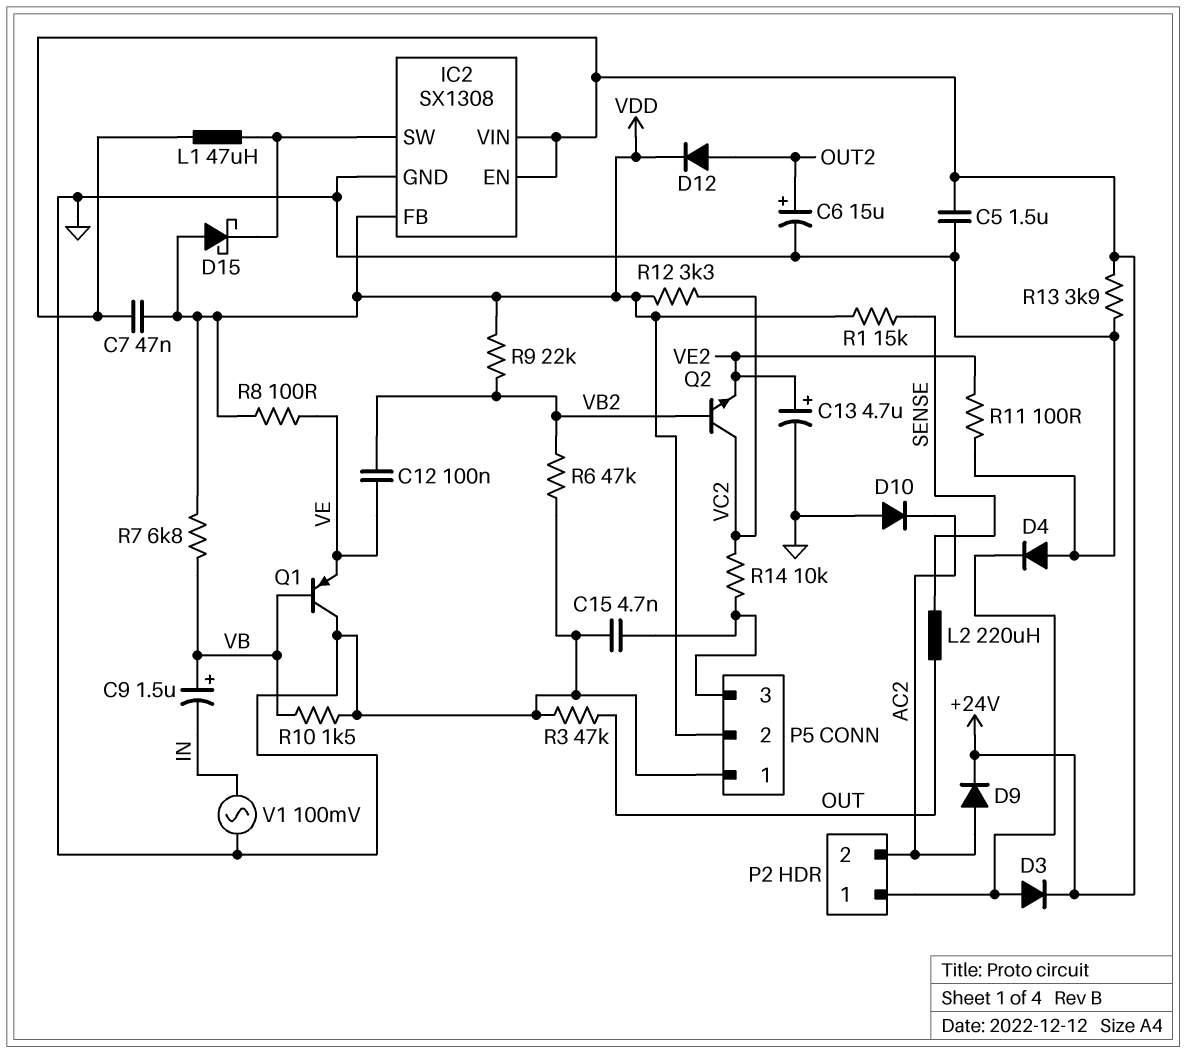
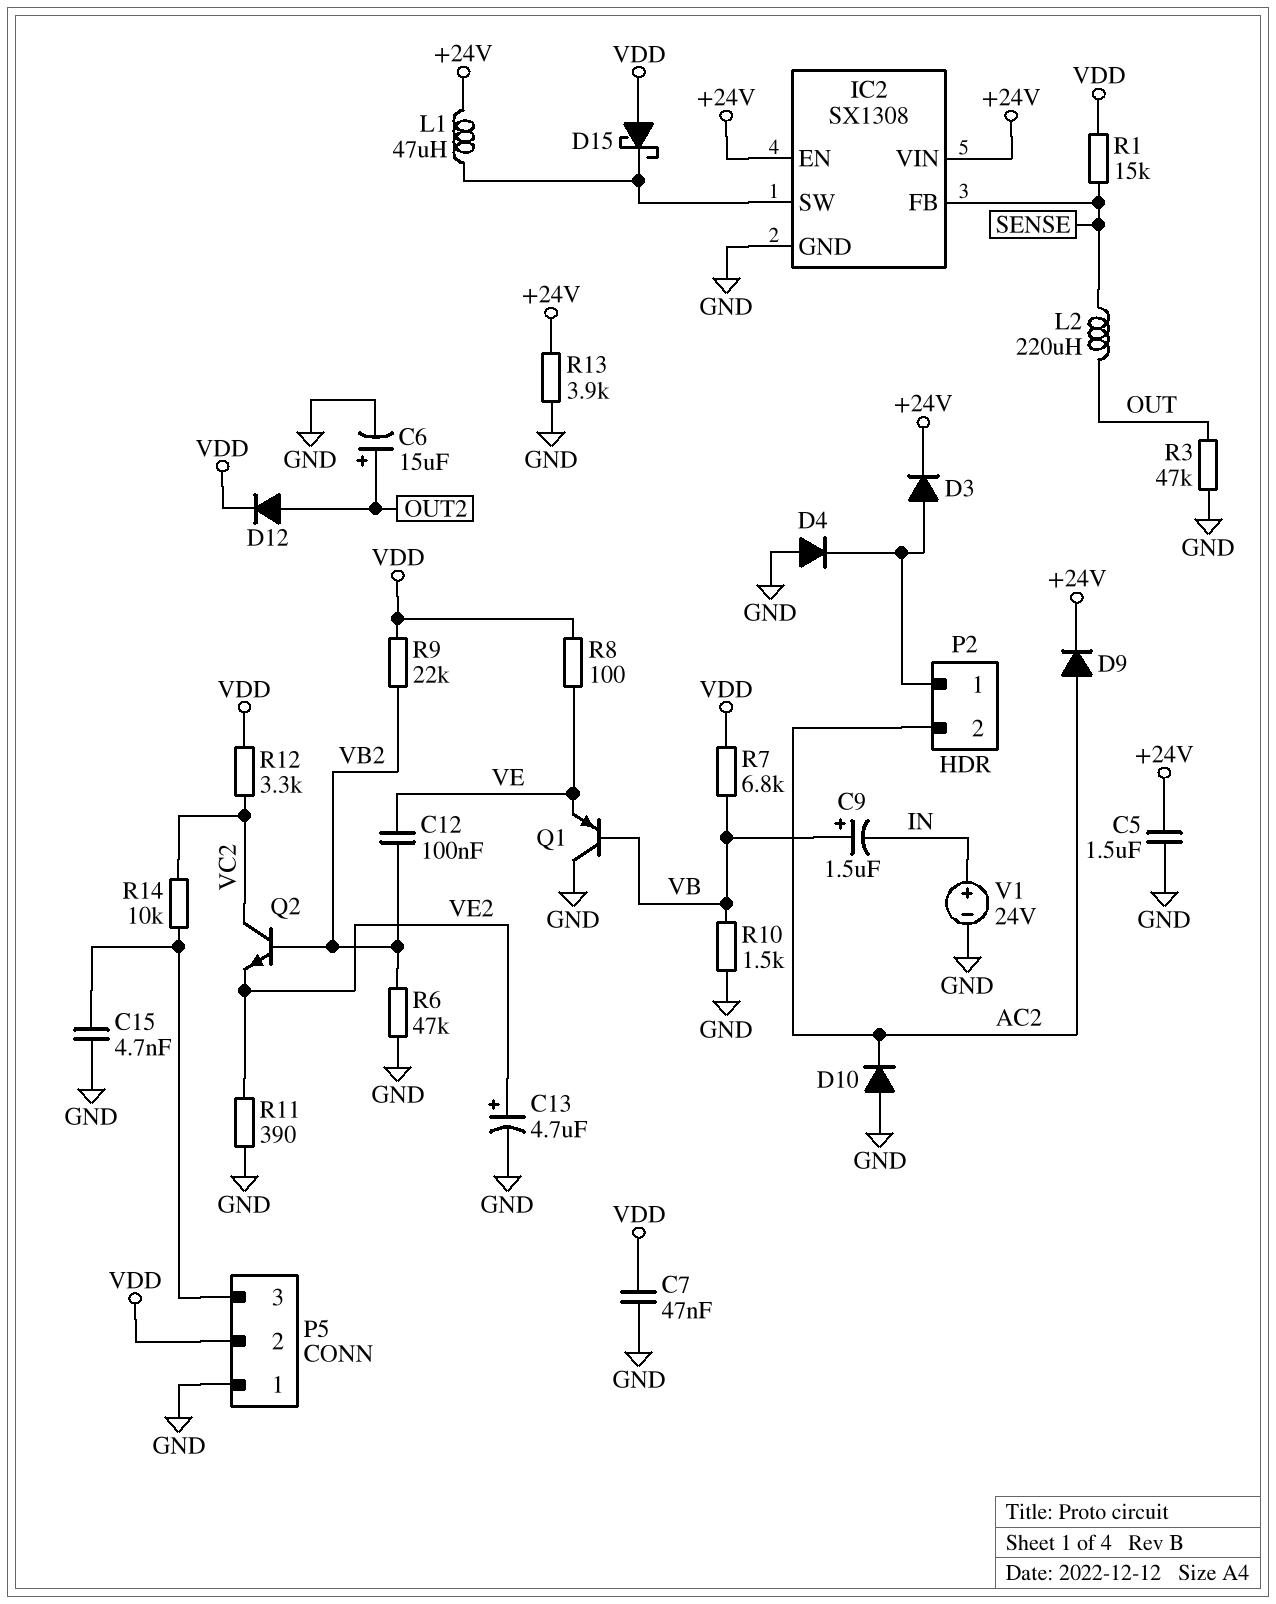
C7: 47nF (+24V, VDD) -> 47nF (GND, VDD)
IC2 pin FB: VDD -> SENSE
R11: 100 (GND, VE2) -> 390 (GND, VE2)
V1: AC 100mV (GND, IN) -> 24V (plus IN, minus GND)

